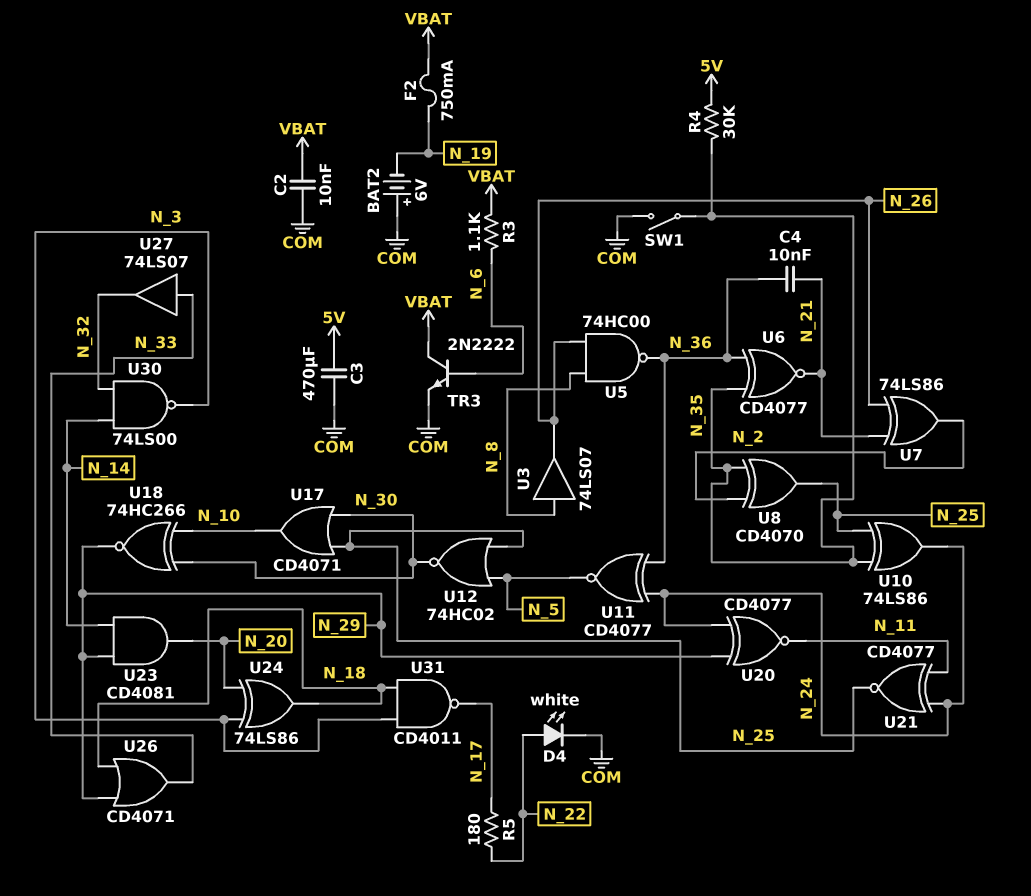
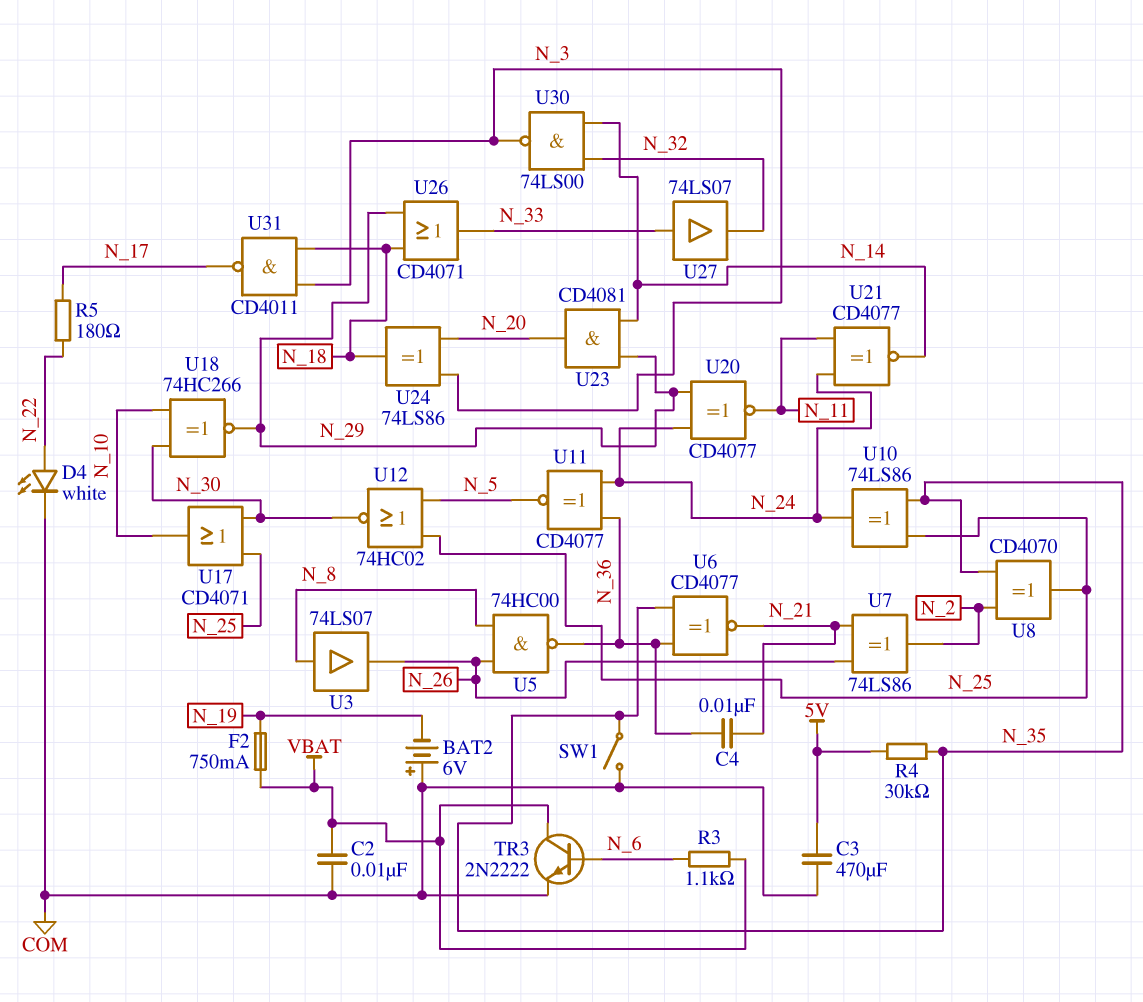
U21: XNOR CD4077 (in N_11, in N_24, out N_25) -> XNOR CD4077 (in N_11, in N_24, out N_14)

